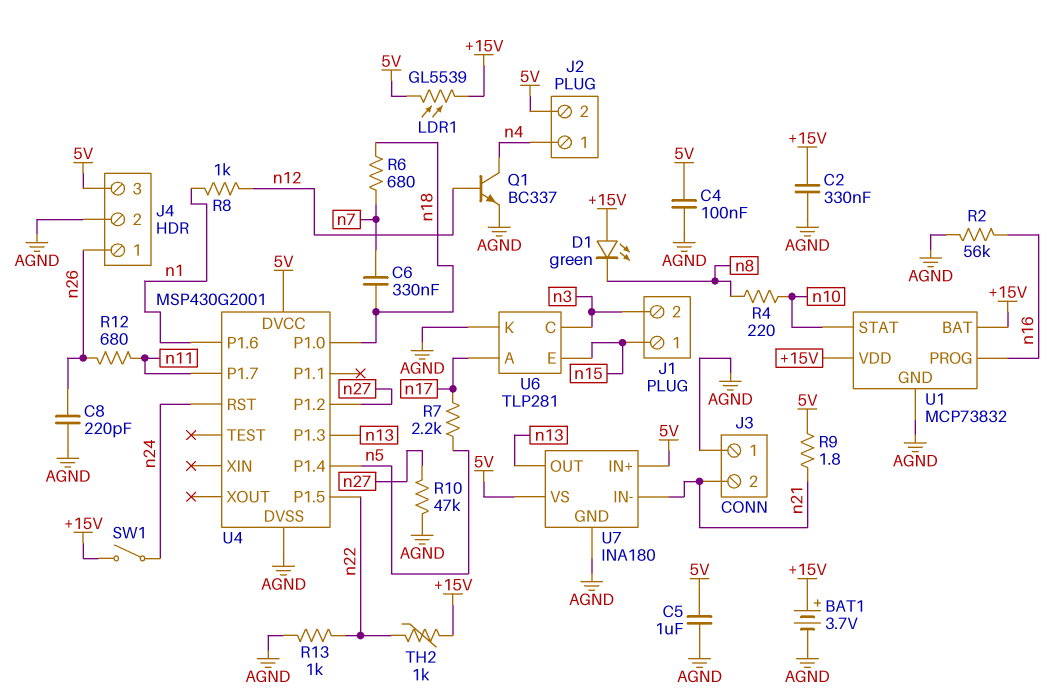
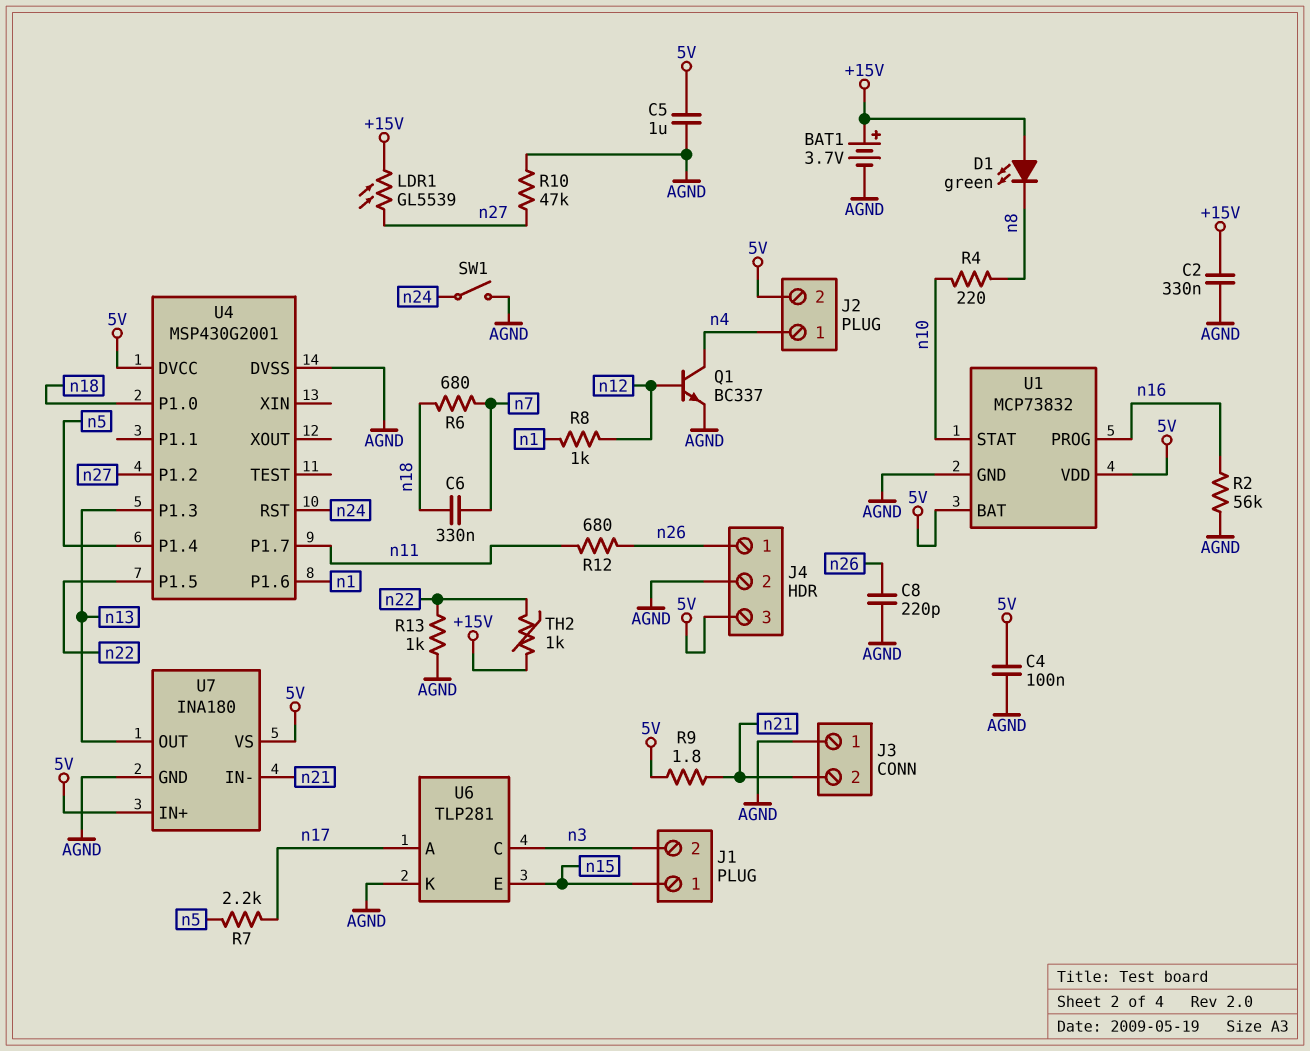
LDR1: GL5539 (+15V, 5V) -> GL5539 (+15V, n27)
SW1: switch (+15V, n24) -> switch (AGND, n24)
U1 pin BAT: +15V -> 5V
U1 pin VDD: +15V -> 5V

